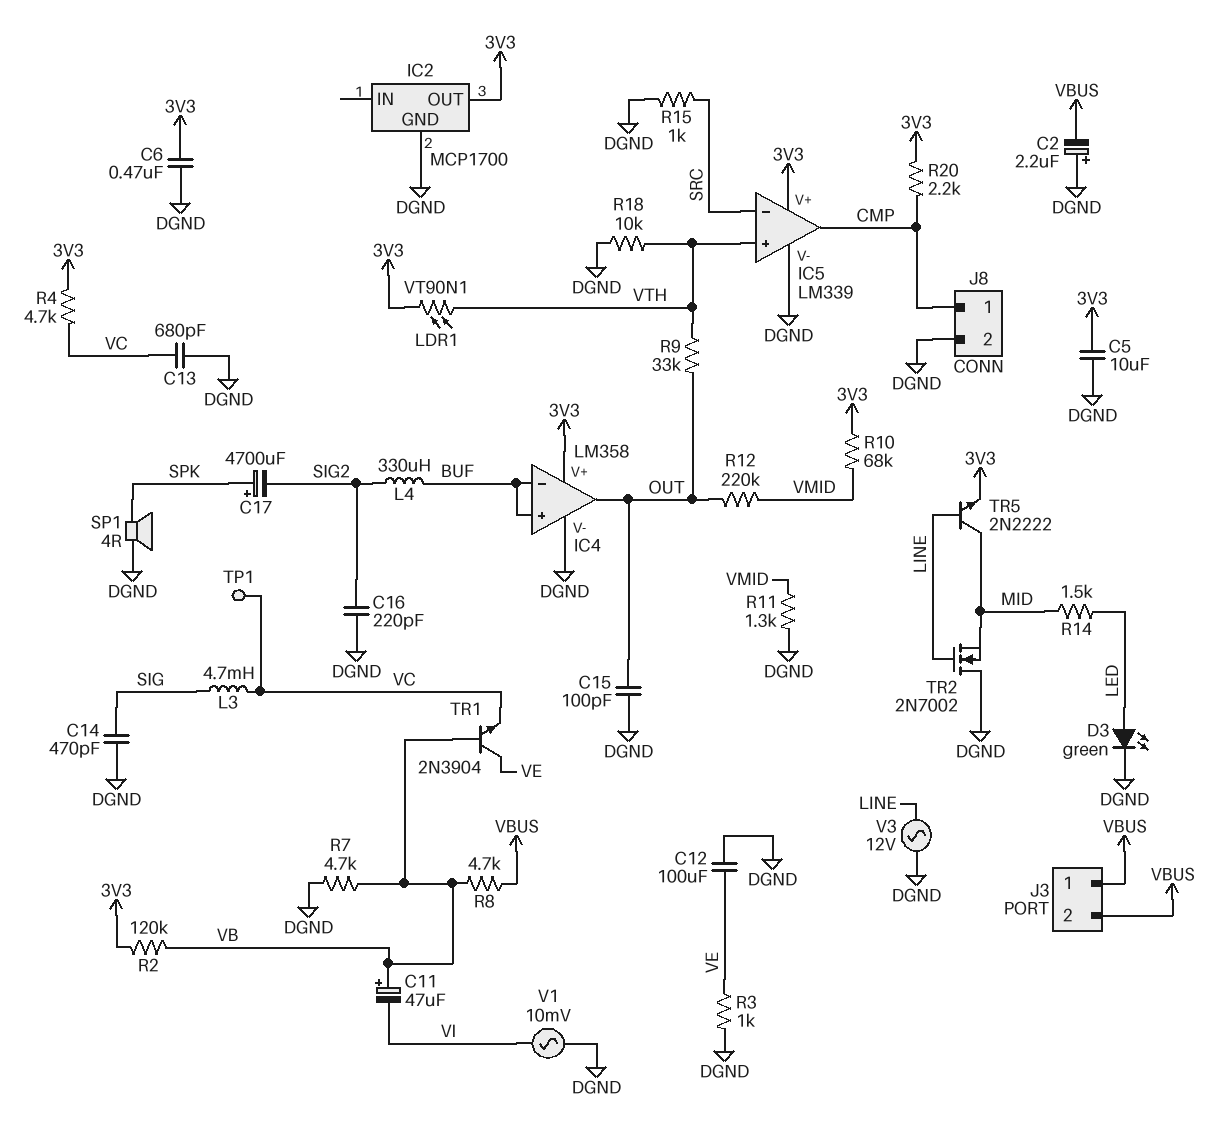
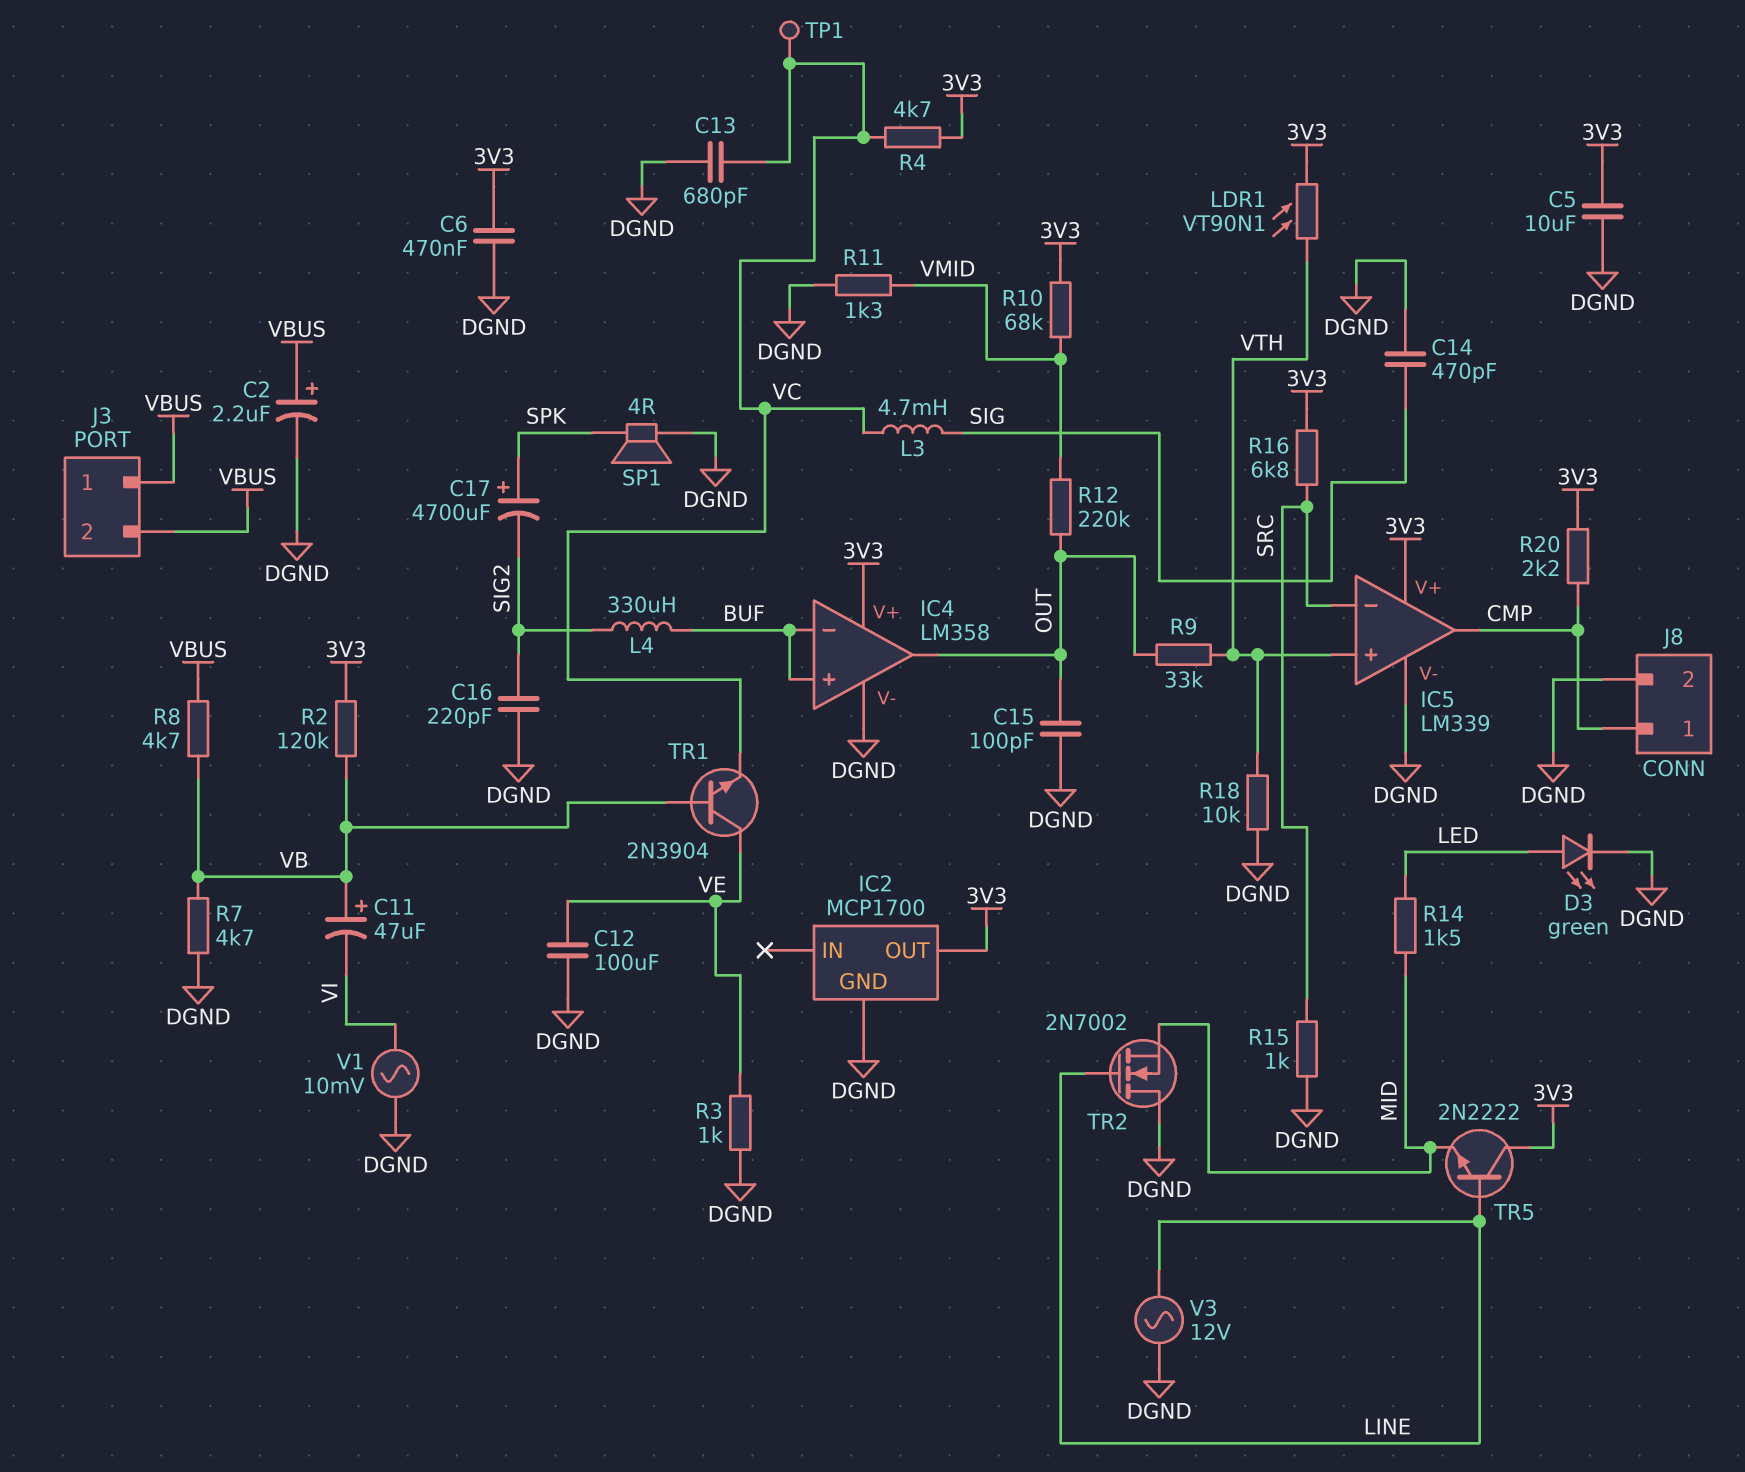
C2: 2.2uF (plus DGND, minus VBUS) -> 2.2uF (plus VBUS, minus DGND)
R16: none -> 6.8k (3V3, SRC)
TR5: NPN 2N2222 (B LINE, C MID, E 3V3) -> NPN 2N2222 (B LINE, C 3V3, E MID)

